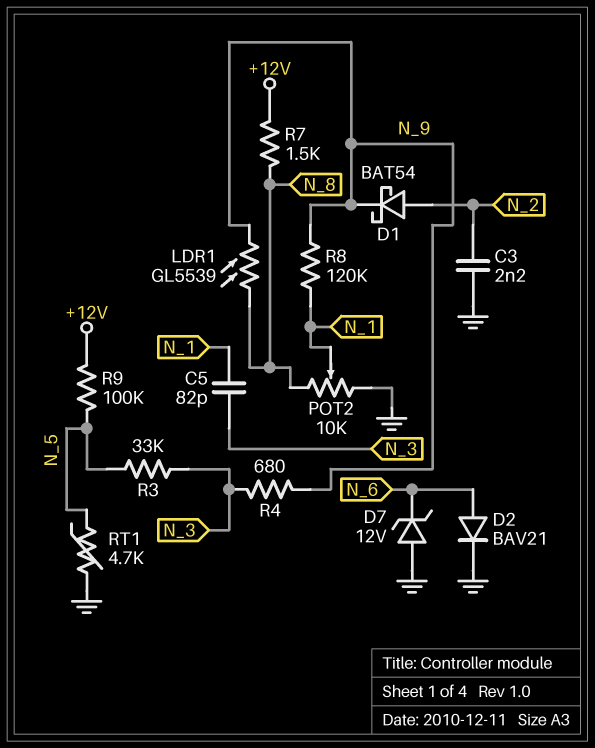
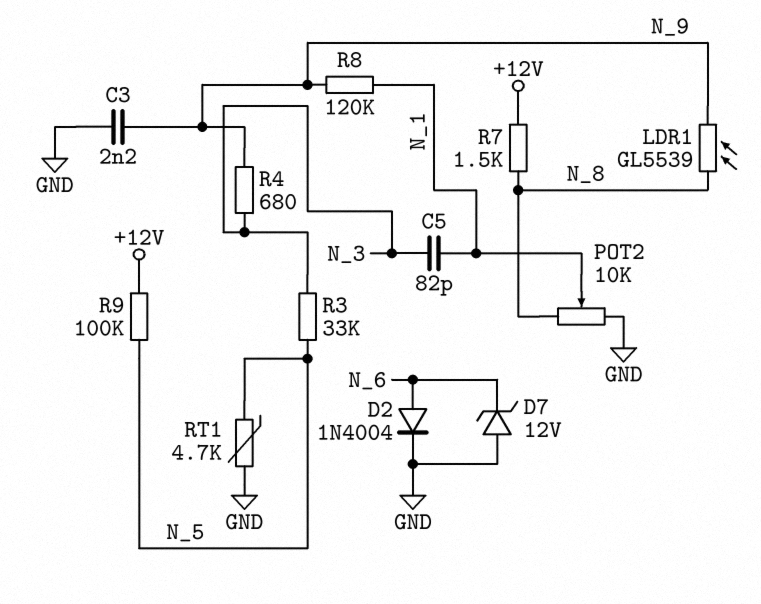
C3: 2.2nF (GND, N_2) -> 2.2nF (GND, N_9)
D1: schottky BAT54 (A N_2, K N_9) -> none
D2: diode BAV21 (A N_6, K GND) -> diode 1N4004 (A N_6, K GND)

